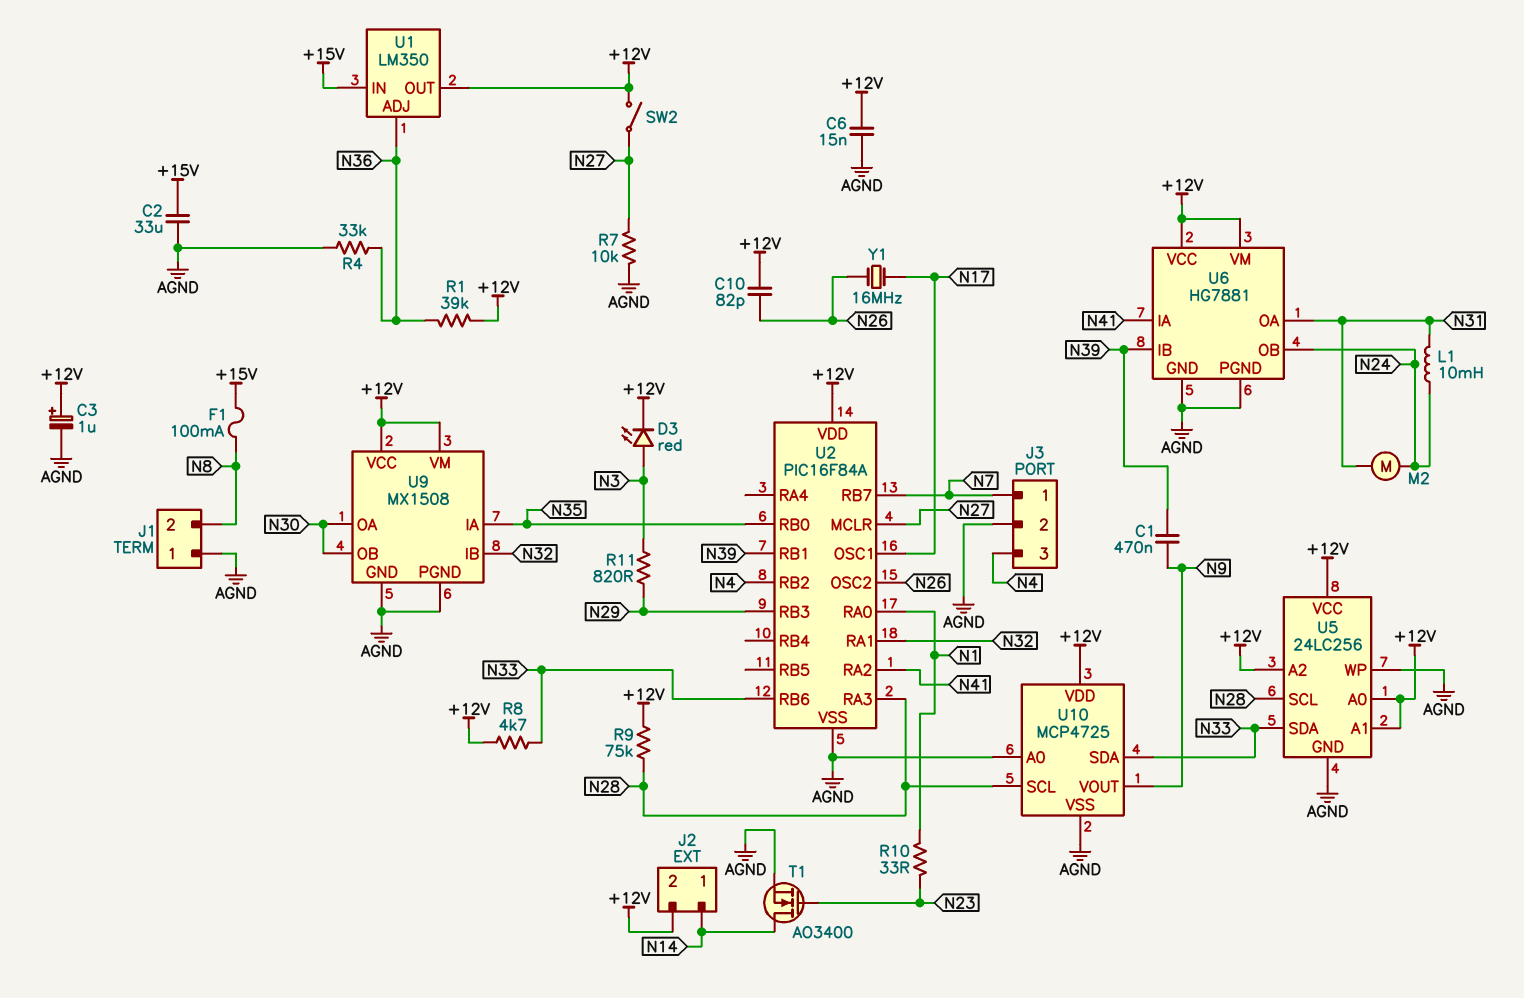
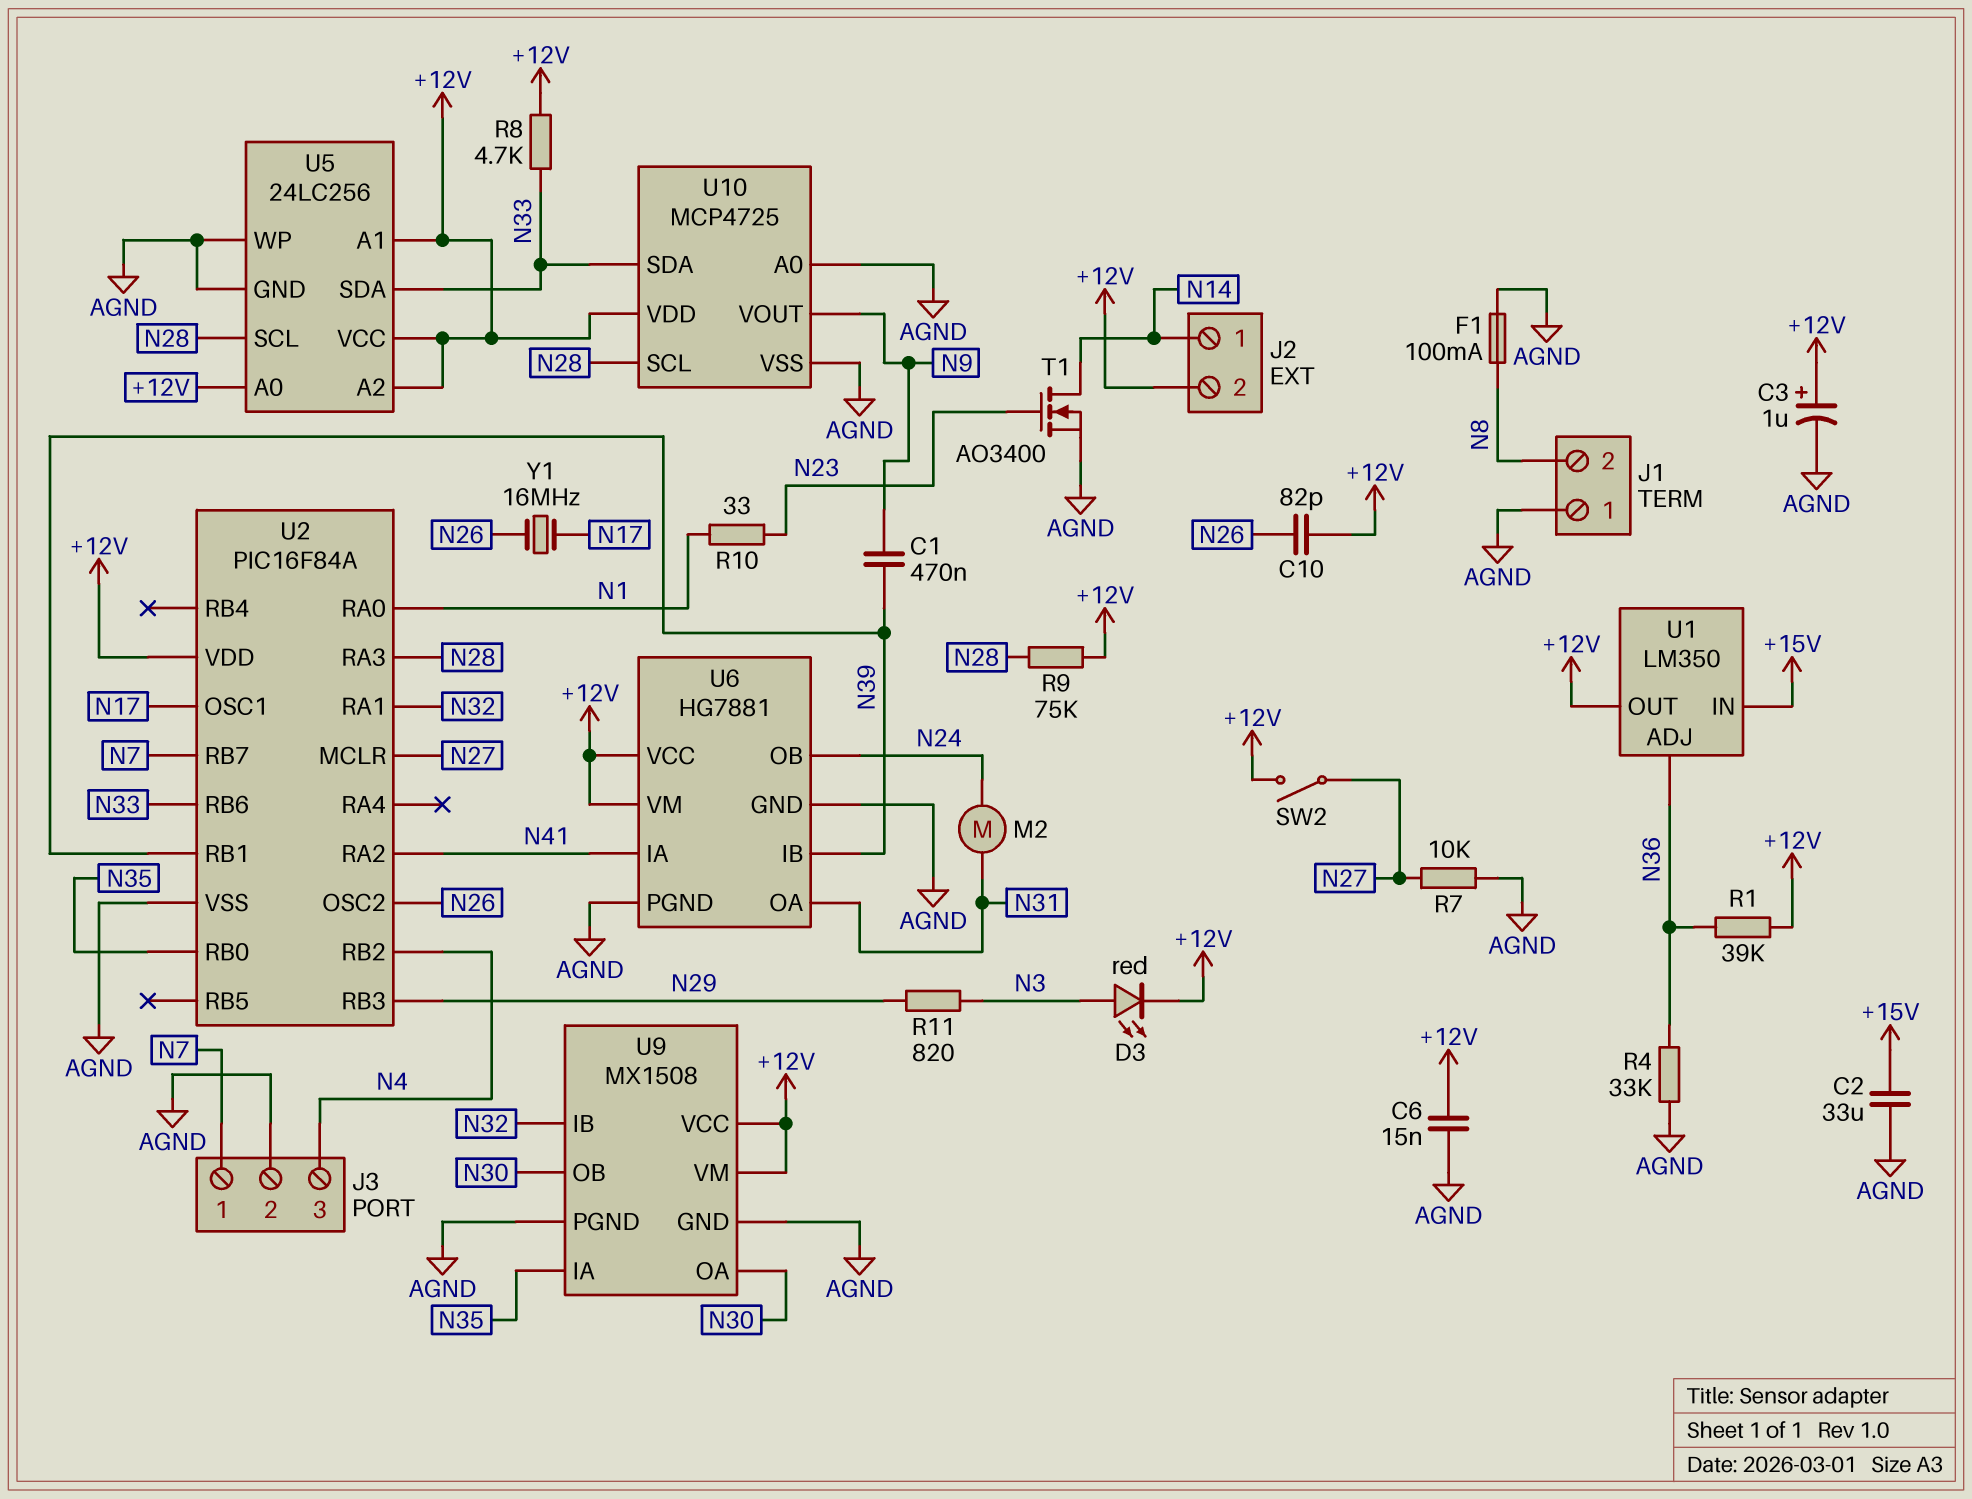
F1: 100mA (+15V, N8) -> 100mA (AGND, N8)
L1: 10mH (N24, N31) -> none

